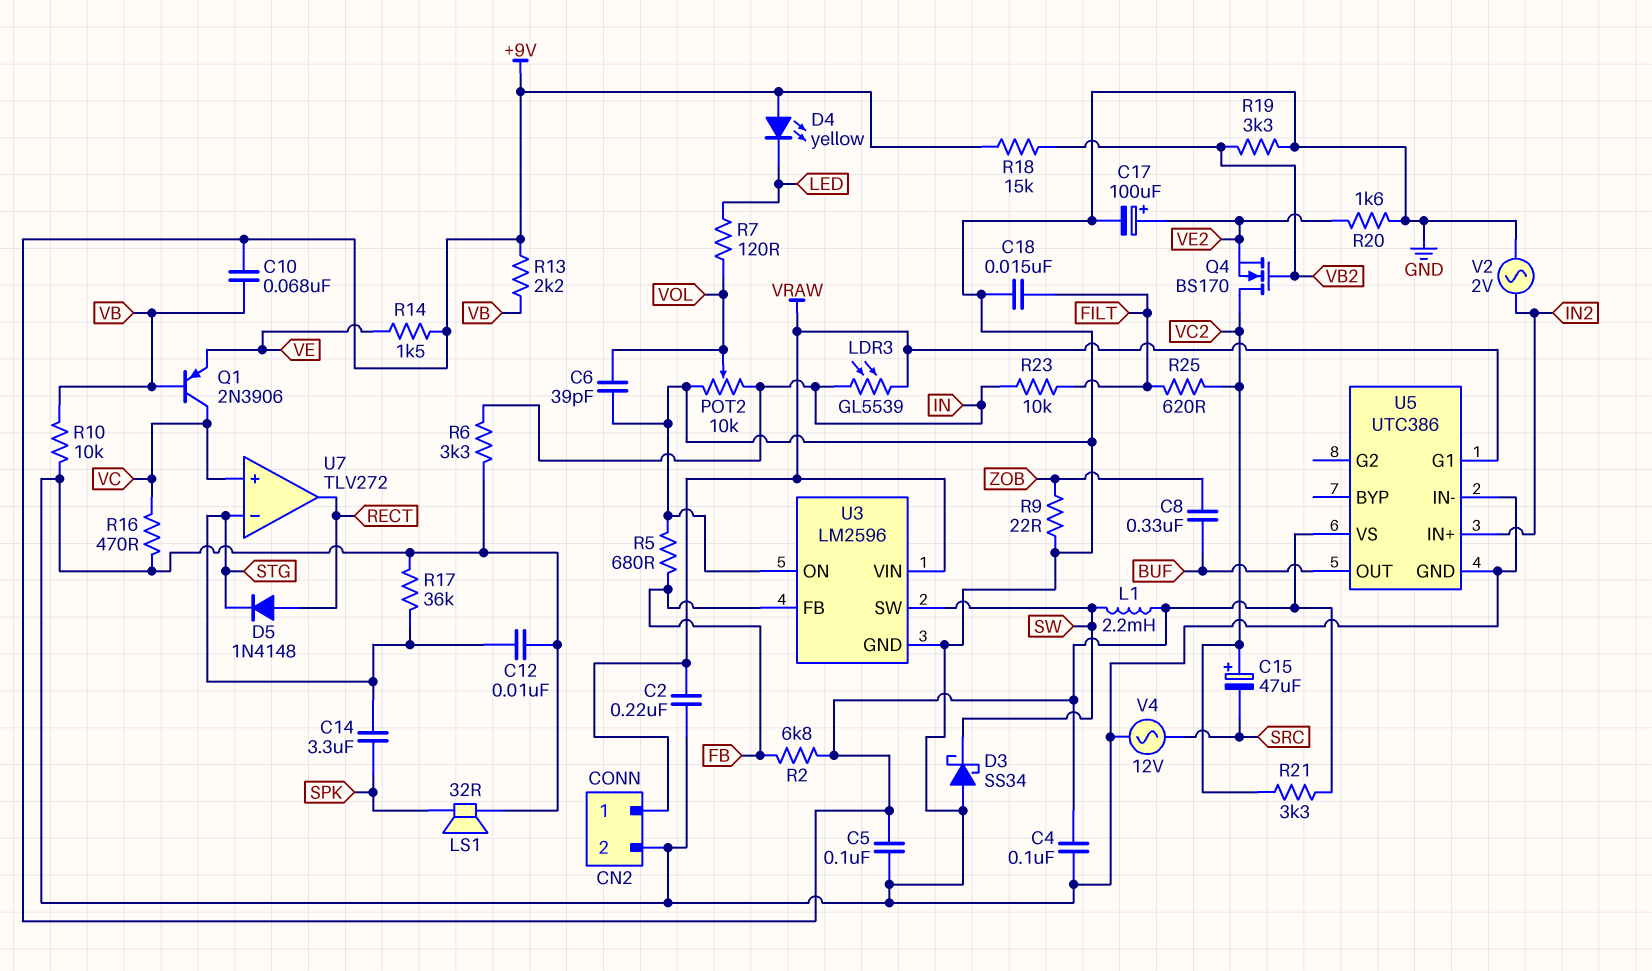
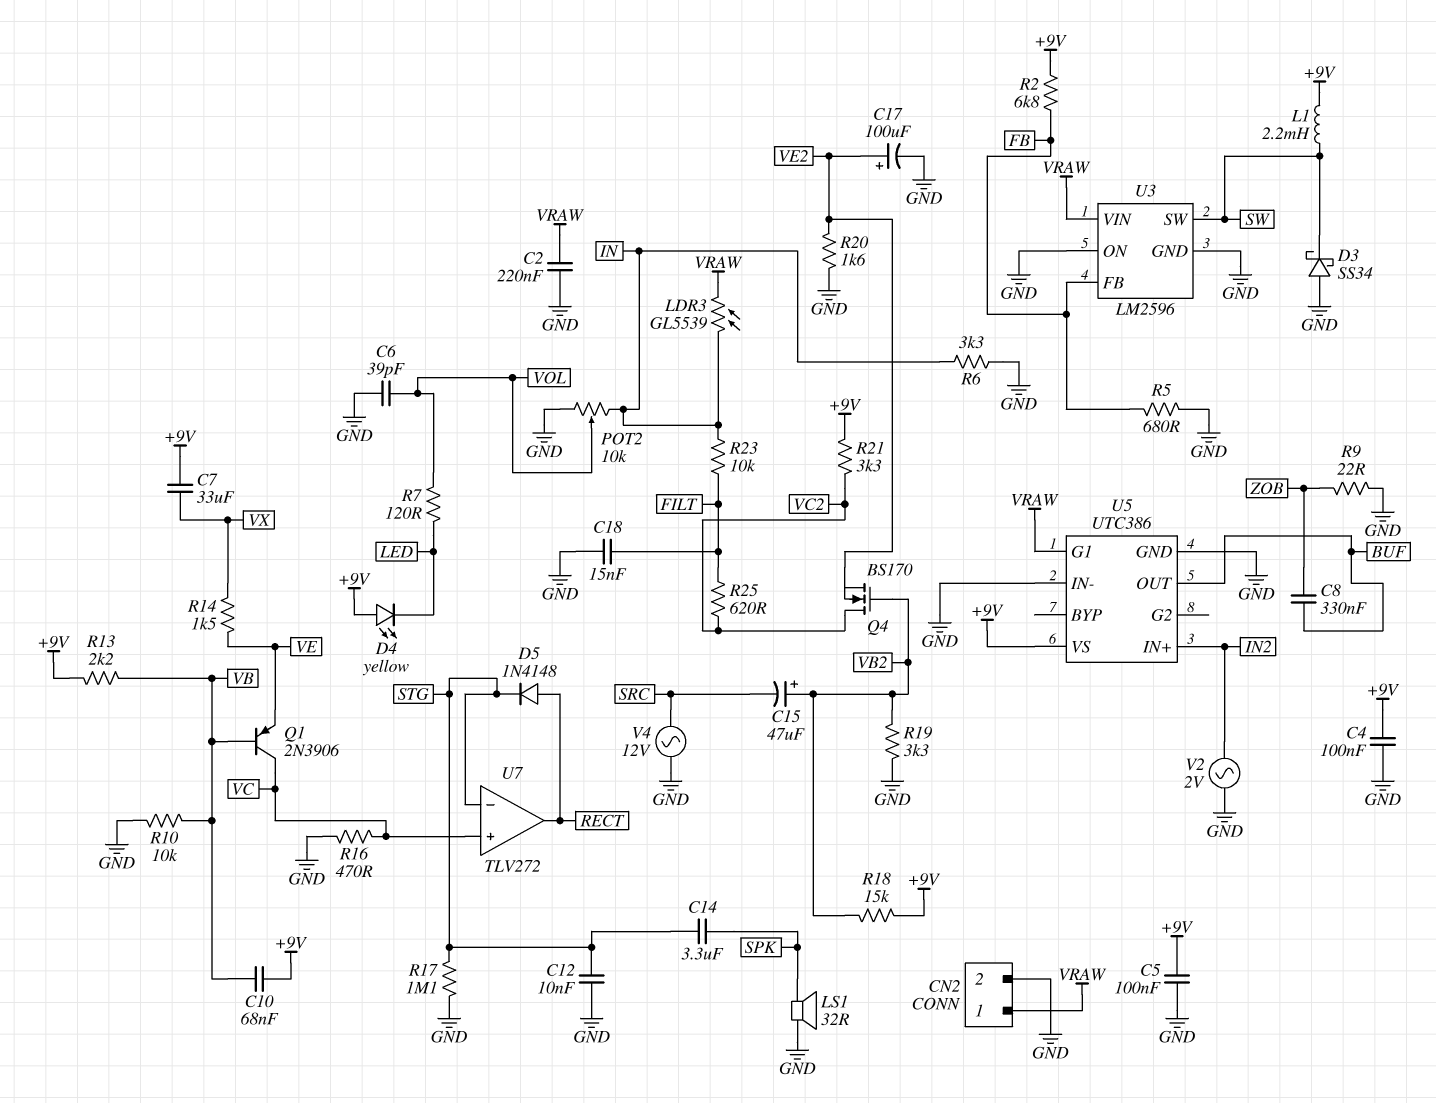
C7: none -> 33uF (+9V, VX)
C15: 47uF (plus VC2, minus SRC) -> 47uF (plus VB2, minus SRC)
R14: 1.5k (+9V, VE) -> 1.5k (VE, VX)
R17: 36k (GND, STG) -> 1.1M (GND, STG)

